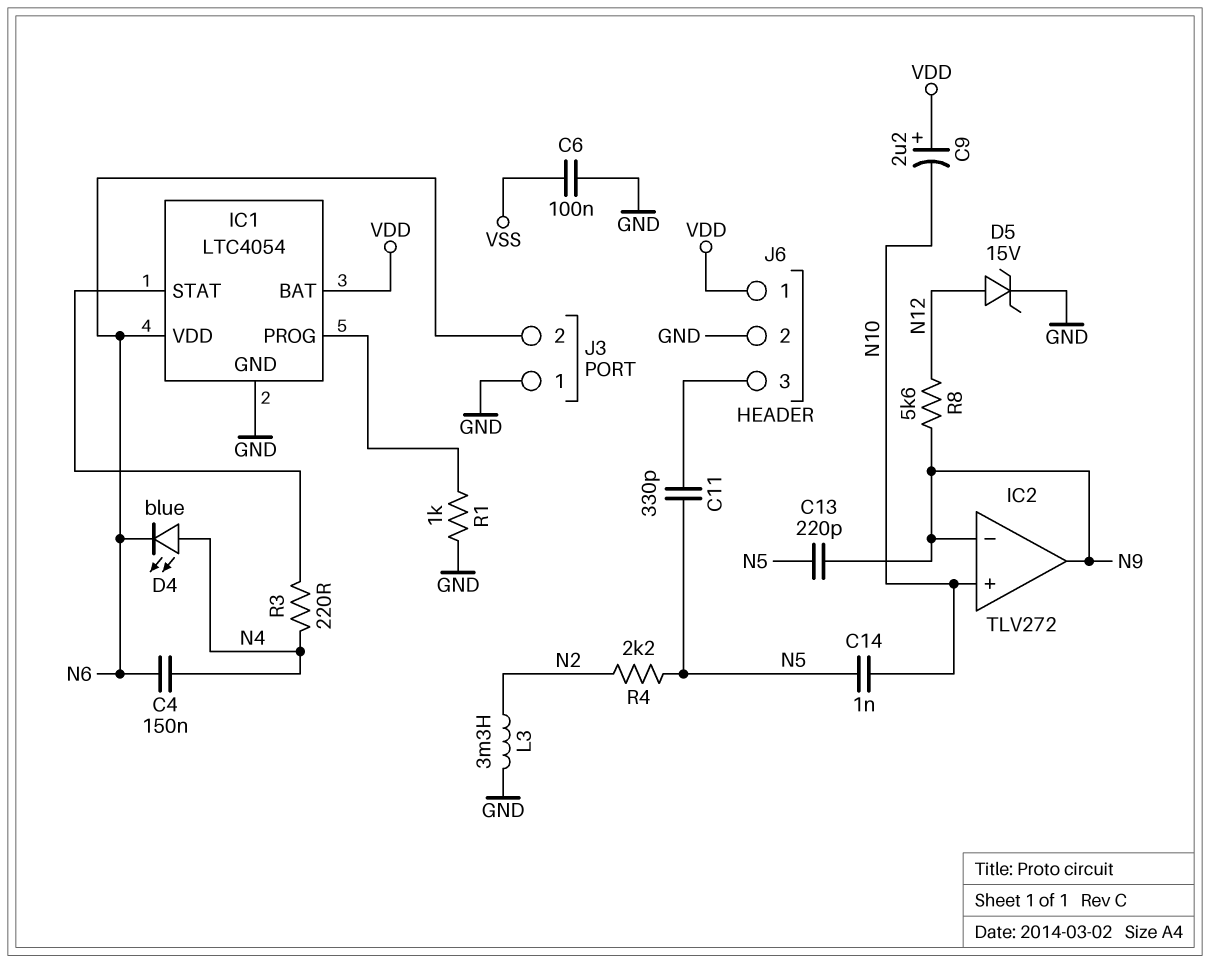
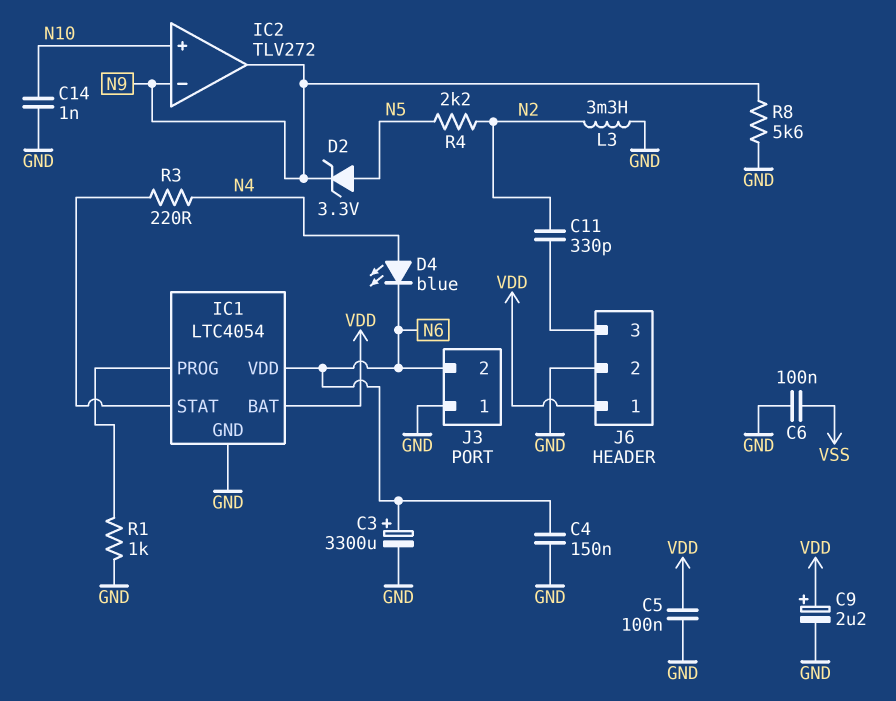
C3: none -> 3300uF (plus N6, minus GND)
C4: 150nF (N4, N6) -> 150nF (GND, N6)
C5: none -> 100nF (GND, VDD)
C9: 2.2uF (plus VDD, minus N10) -> 2.2uF (plus VDD, minus GND)
C11: 330pF (J6/3, N5) -> 330pF (J6/3, N2)
C13: 220pF (N5, N9) -> none
C14: 1nF (N5, N10) -> 1nF (GND, N10)
D2: none -> zener 3.3V (A N5, K N9)
D5: zener 15V (A N12, K GND) -> none
R8: 5.6k (N9, N12) -> 5.6k (GND, N9)

